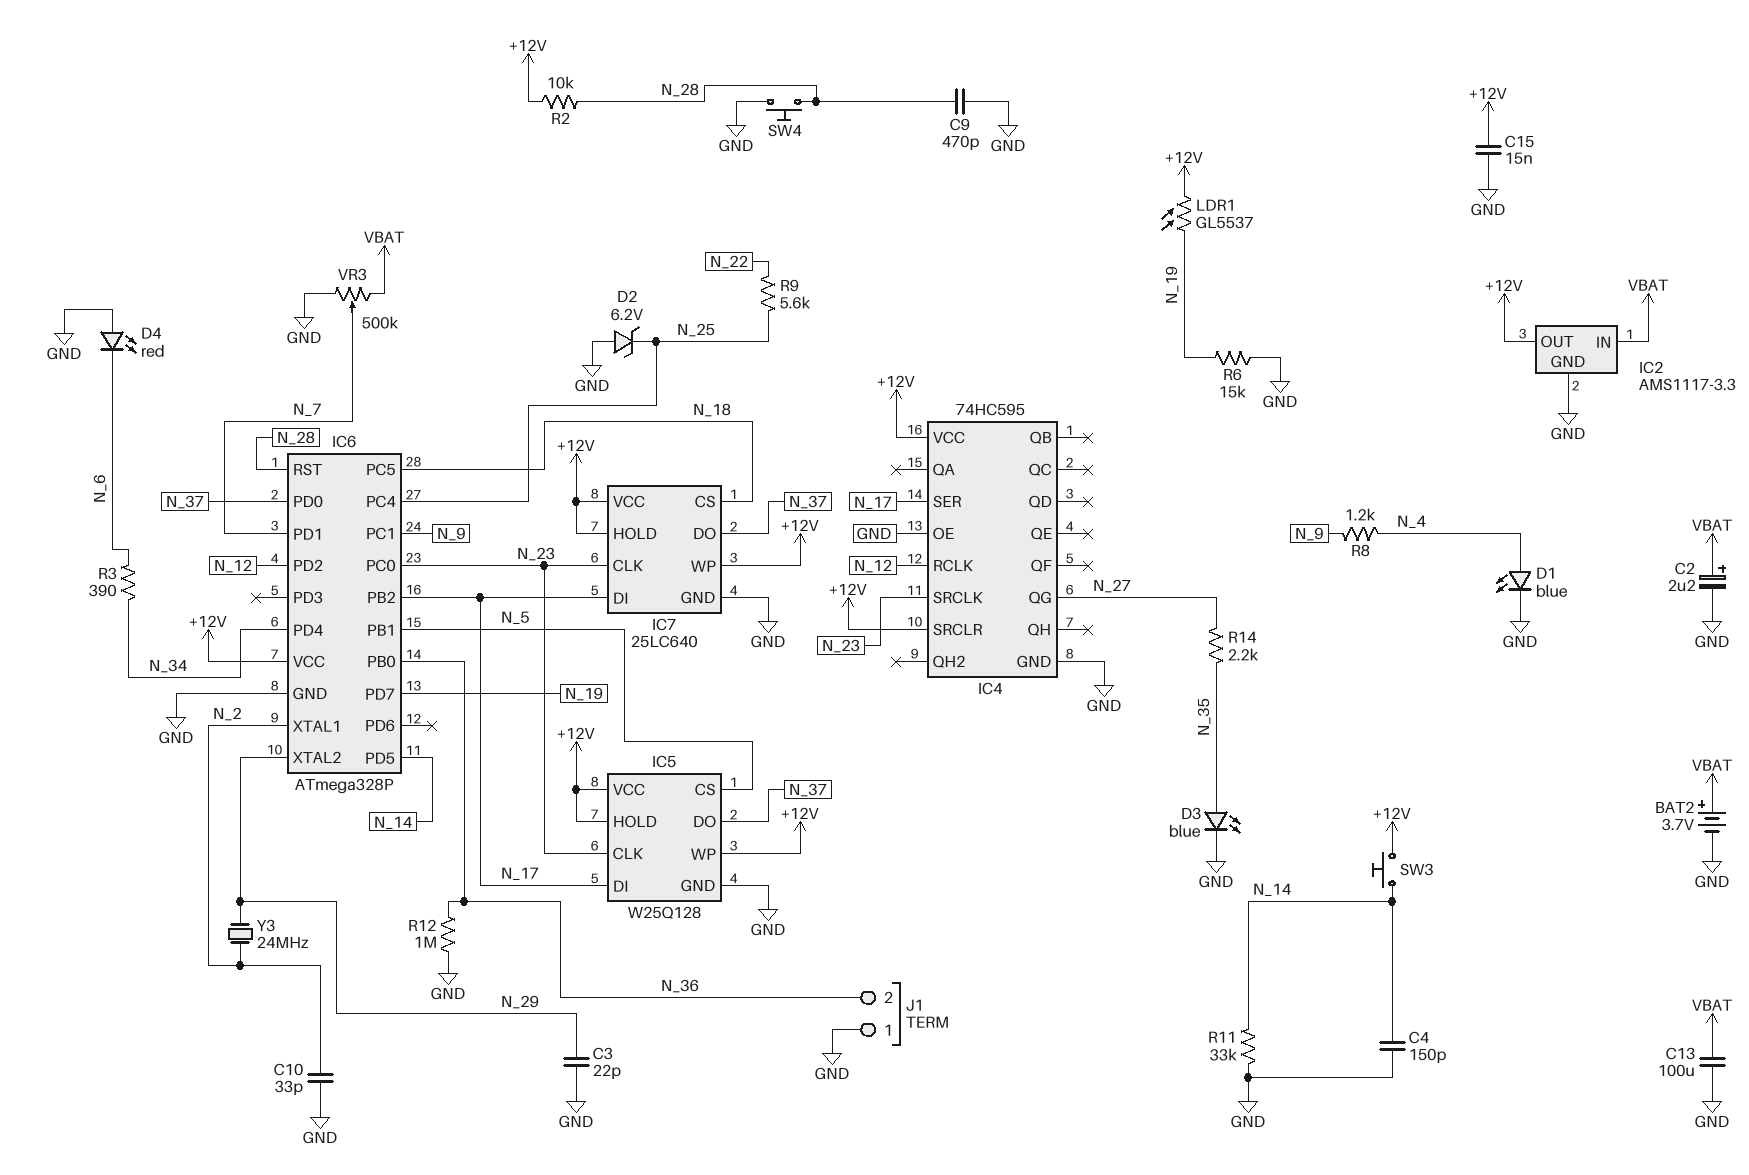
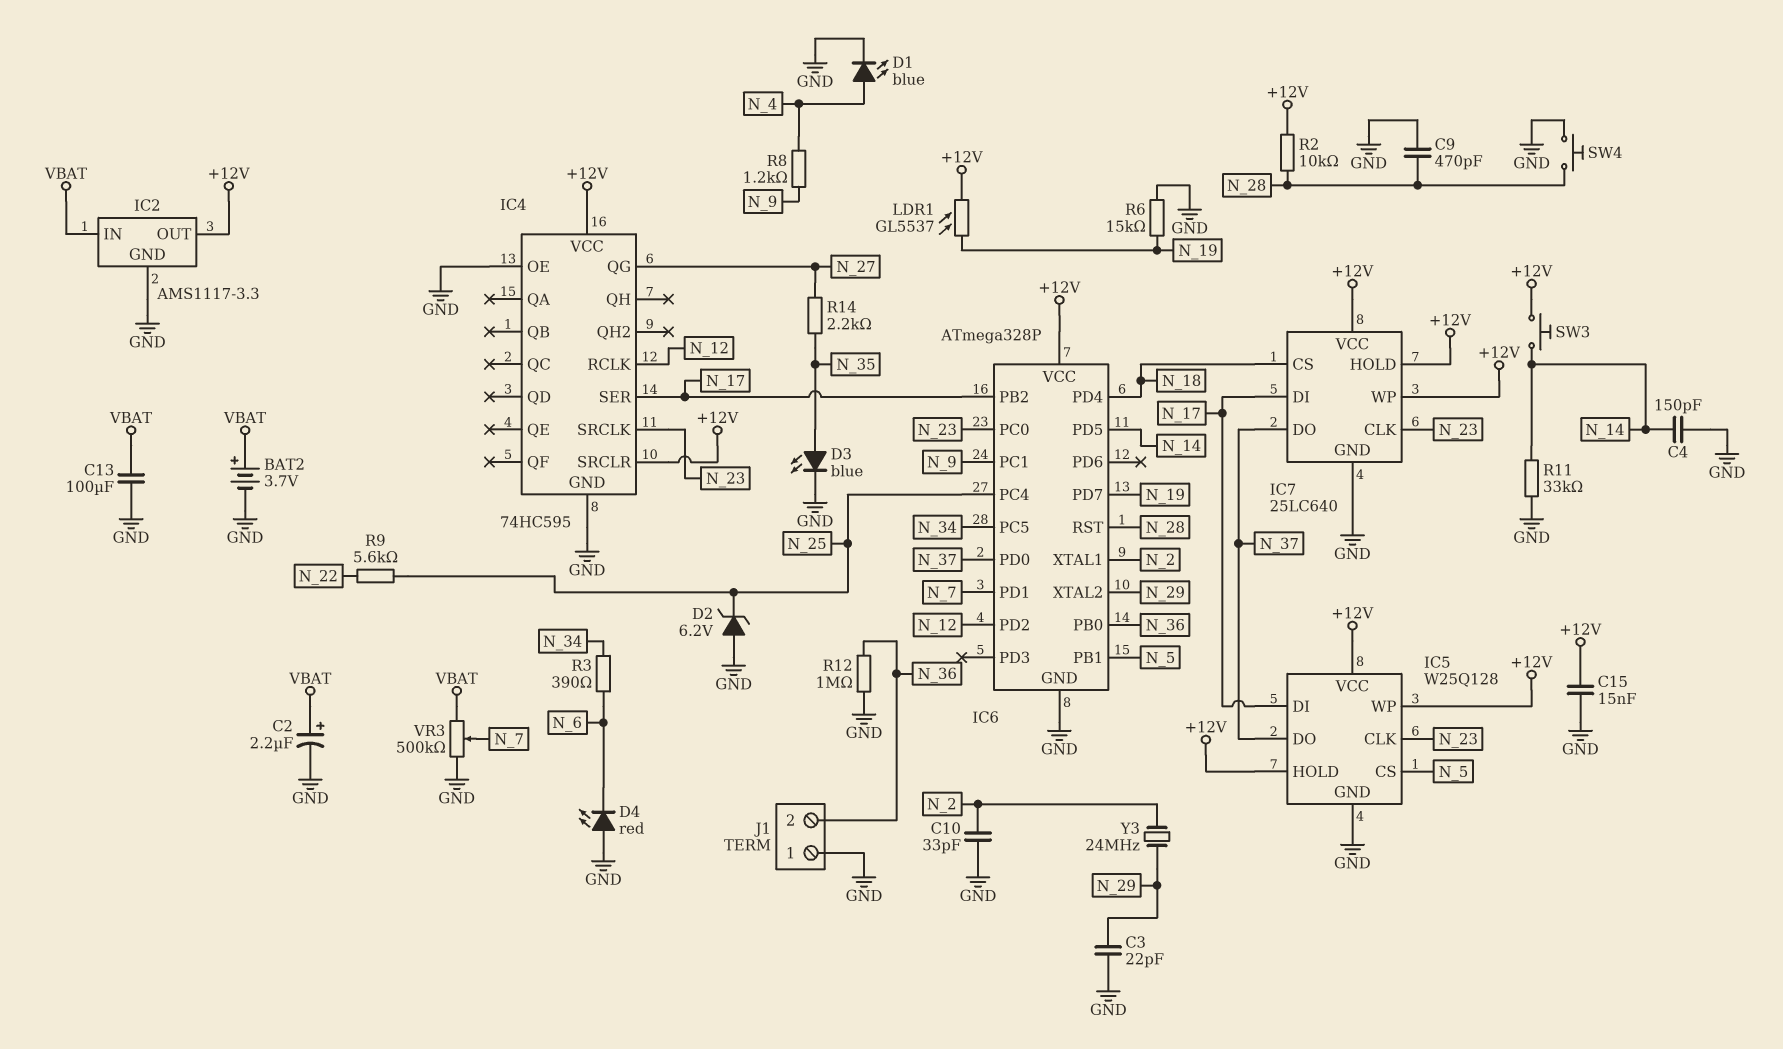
IC6 pin PC5: N_18 -> N_34
IC6 pin PD4: N_34 -> N_18

